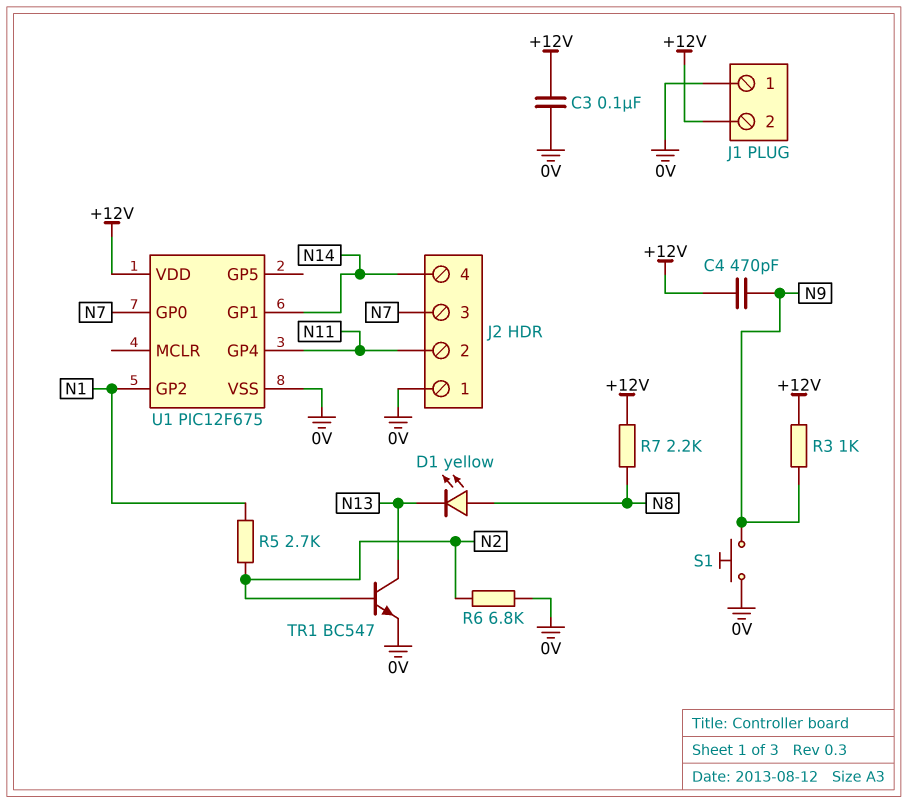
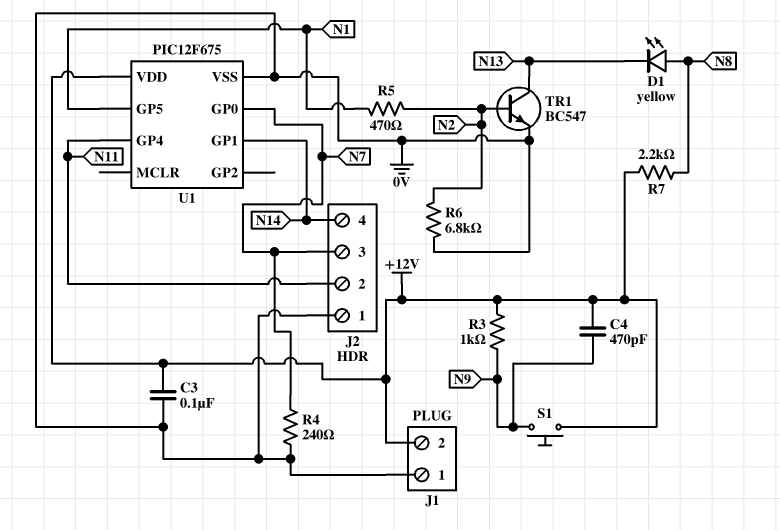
R4: none -> 240 (0V, N7)
R5: 2.7k (N1, N2) -> 470 (N1, N2)
S1: button (0V, N9) -> button (+12V, N9)
U1 pin GP2: N1 -> none
U1 pin GP5: none -> N1

